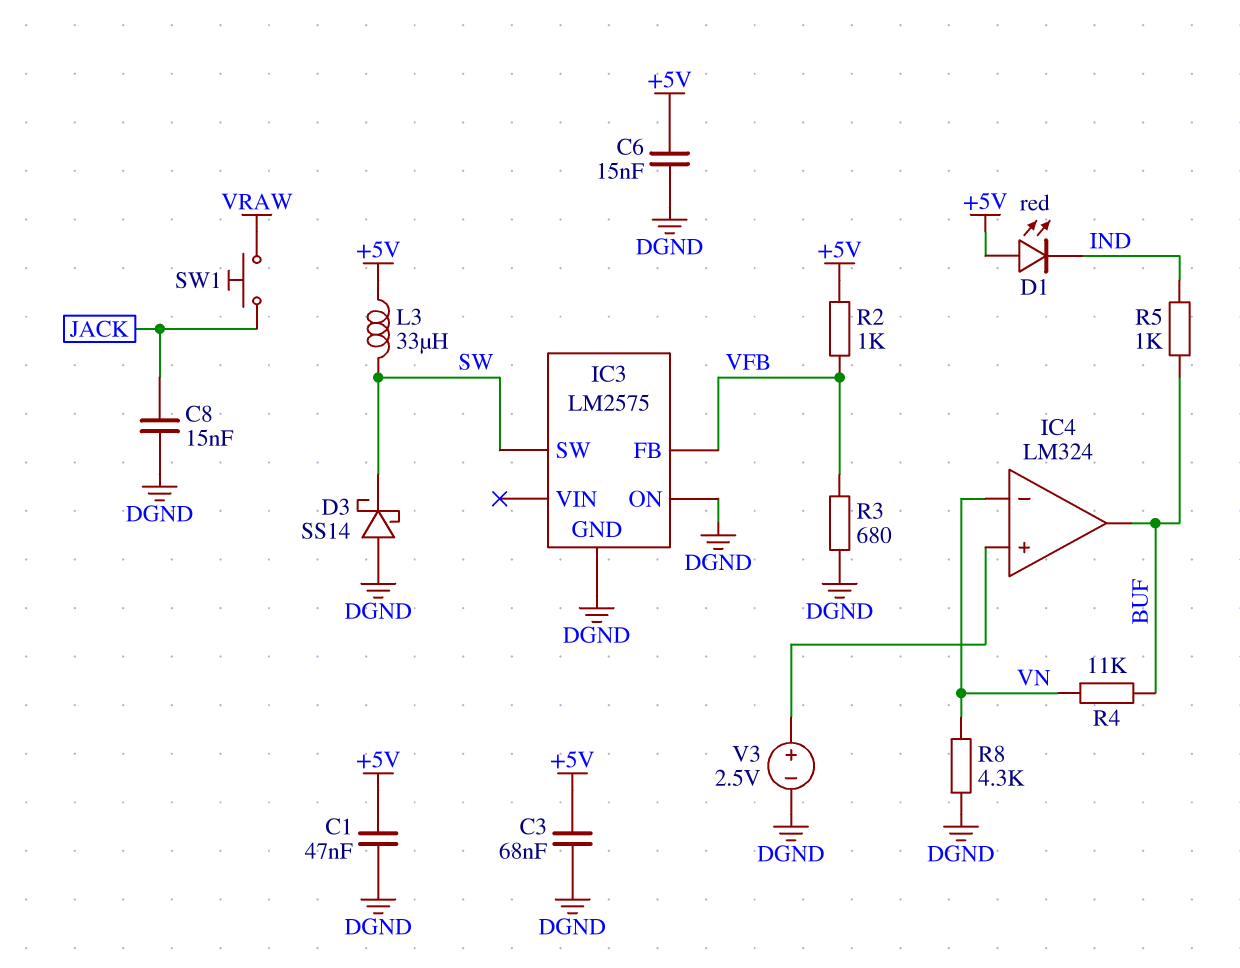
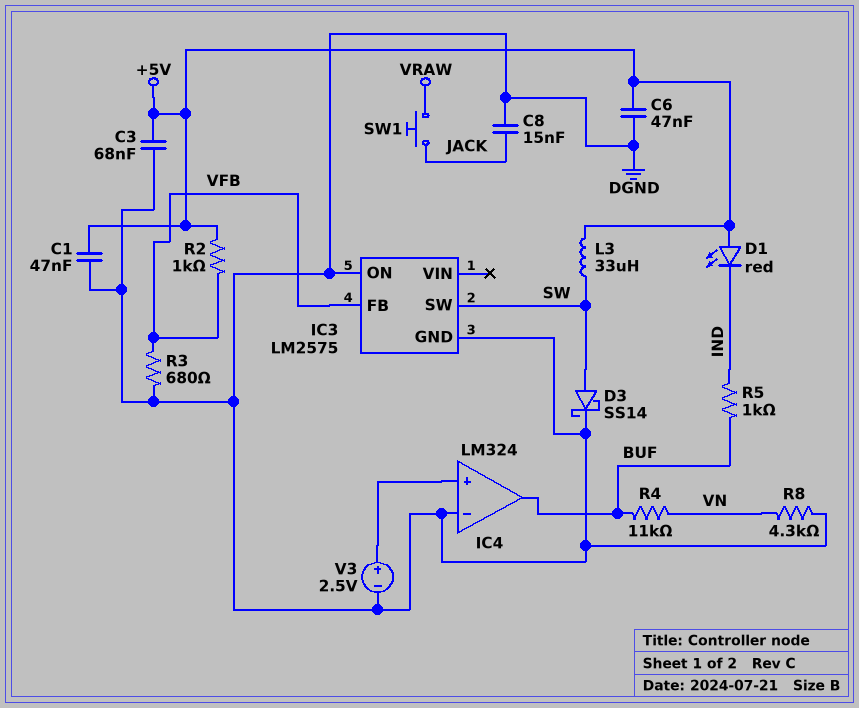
C6: 15nF (+5V, DGND) -> 47nF (+5V, DGND)
D3: schottky SS14 (A DGND, K SW) -> schottky SS14 (A SW, K DGND)
IC4 pin in-: VN -> DGND

